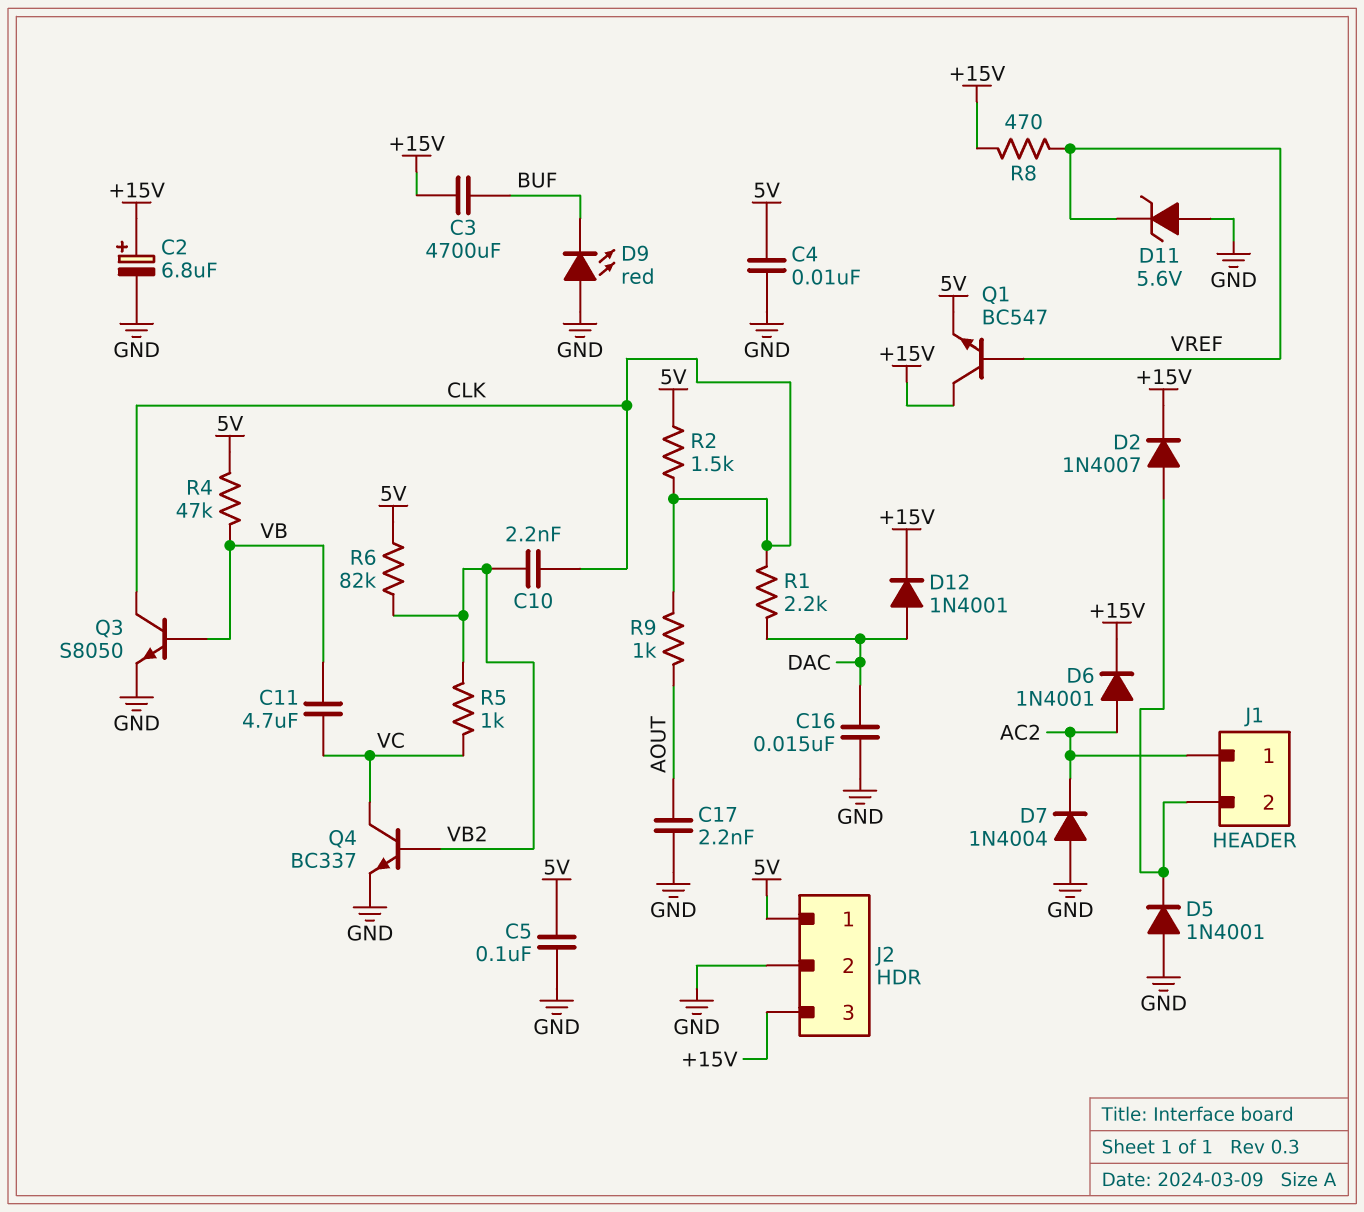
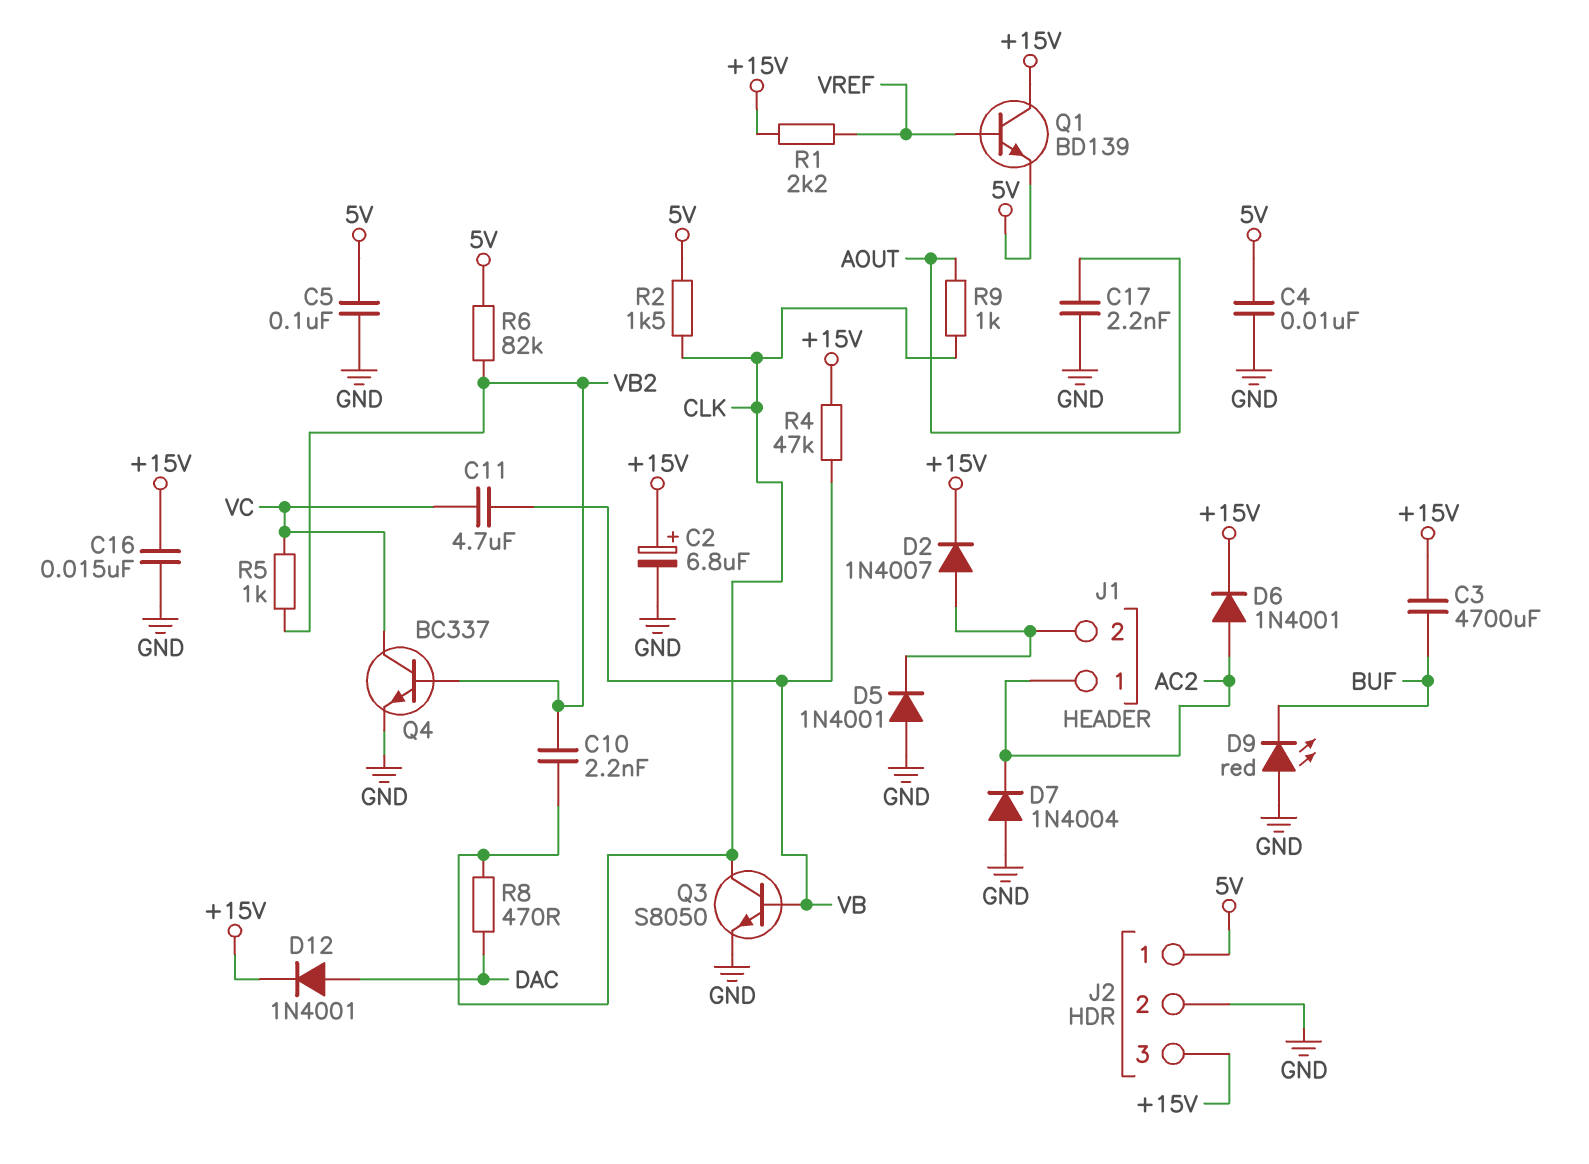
C16: 15nF (DAC, GND) -> 15nF (+15V, GND)
D11: zener 5.6V (A GND, K VREF) -> none
Q1: NPN BC547 (B VREF, C +15V, E 5V) -> NPN BD139 (B VREF, C +15V, E 5V)
R1: 2.2k (CLK, DAC) -> 2.2k (+15V, VREF)
R4: 47k (5V, VB) -> 47k (+15V, VB)
R8: 470 (+15V, VREF) -> 470 (CLK, DAC)

